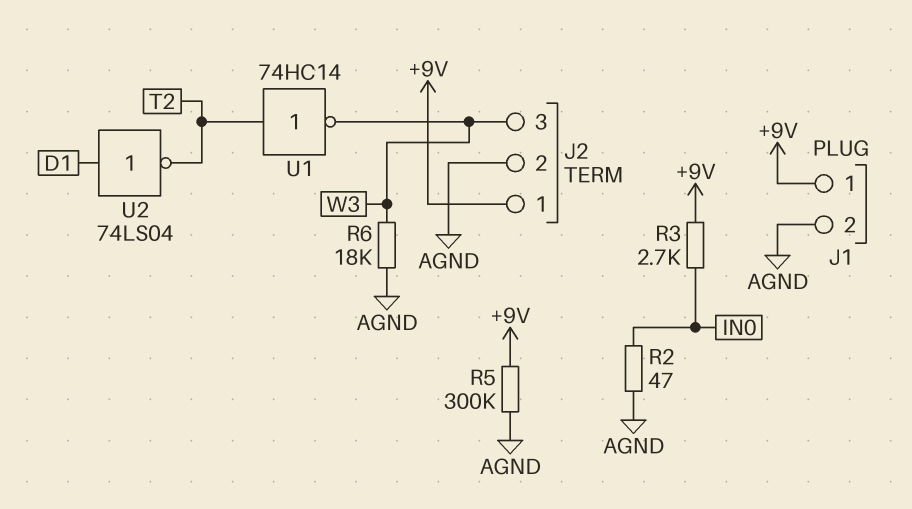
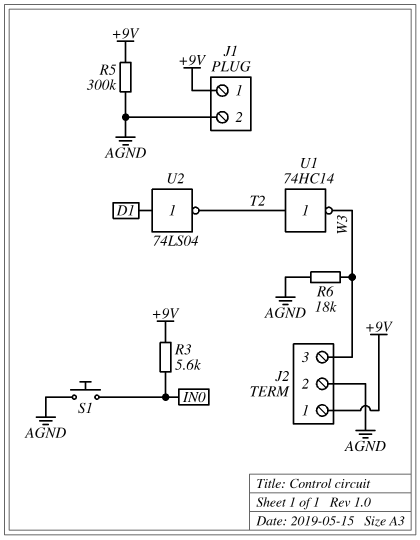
R2: 47 (AGND, IN0) -> none
R3: 2.7k (+9V, IN0) -> 5.6k (+9V, IN0)
S1: none -> button (AGND, IN0)

